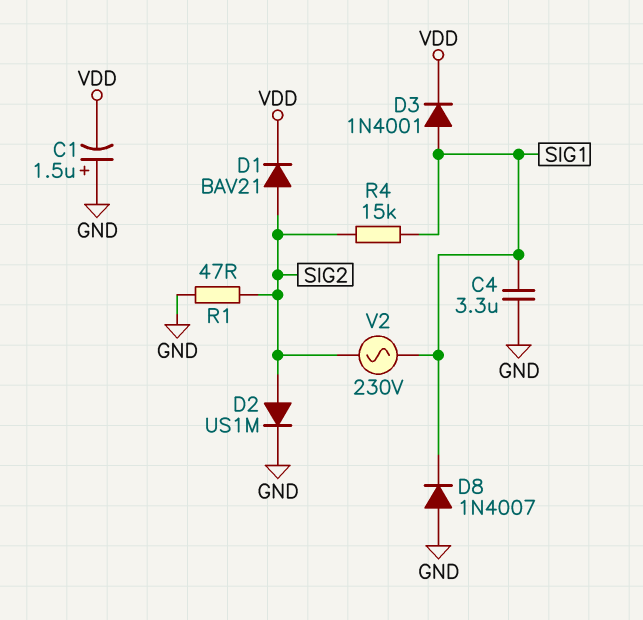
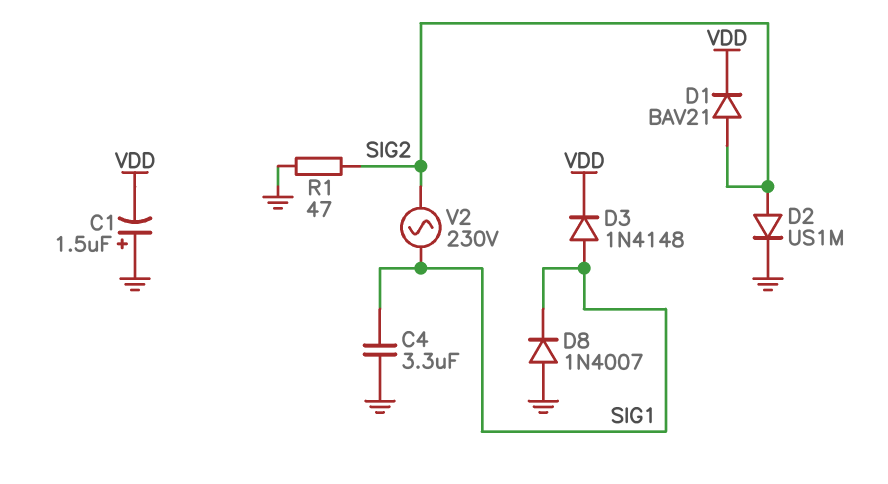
D3: diode 1N4001 (A SIG1, K VDD) -> diode 1N4148 (A SIG1, K VDD)
R4: 15k (SIG1, SIG2) -> none

